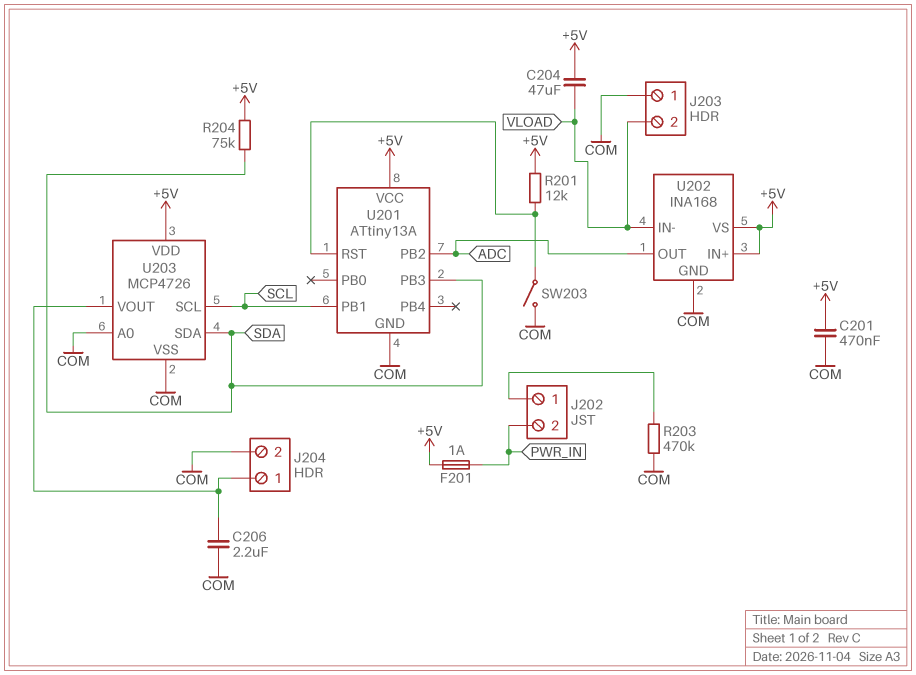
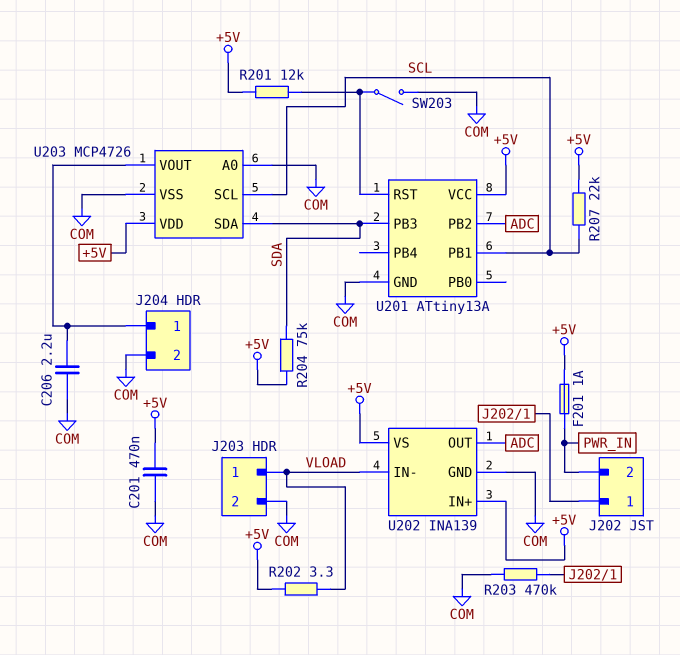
C204: 47uF (+5V, VLOAD) -> none
J203 pin 1: COM -> VLOAD
J203 pin 2: VLOAD -> COM
R202: none -> 3.3 (+5V, VLOAD)
R207: none -> 22k (+5V, SCL)
U202: INA168 -> INA139

